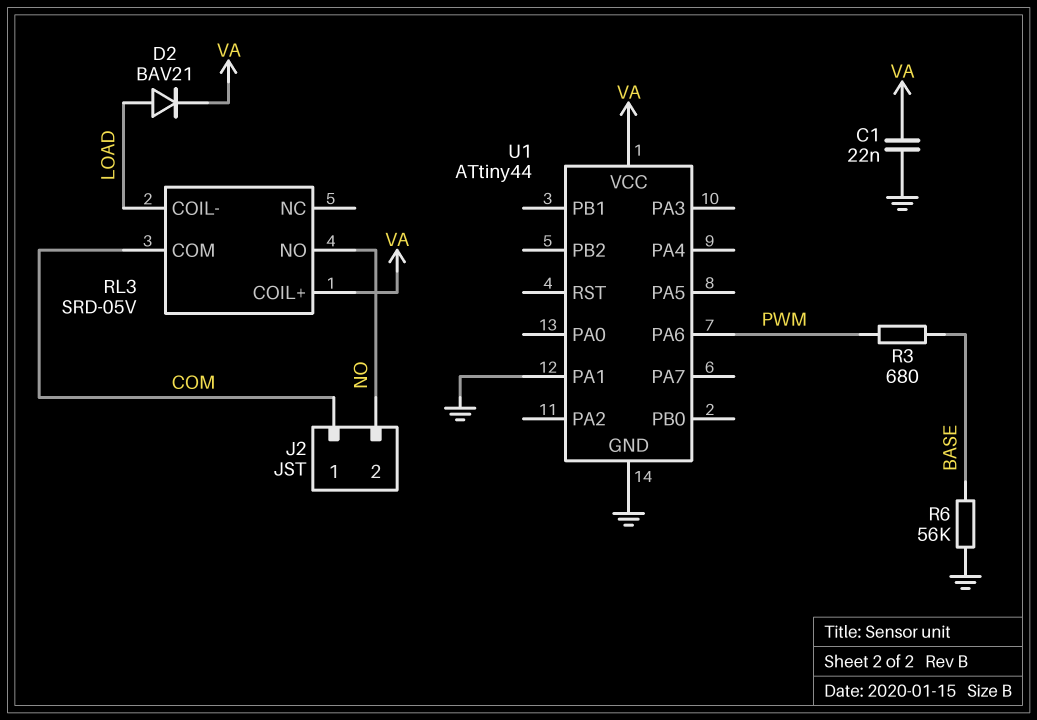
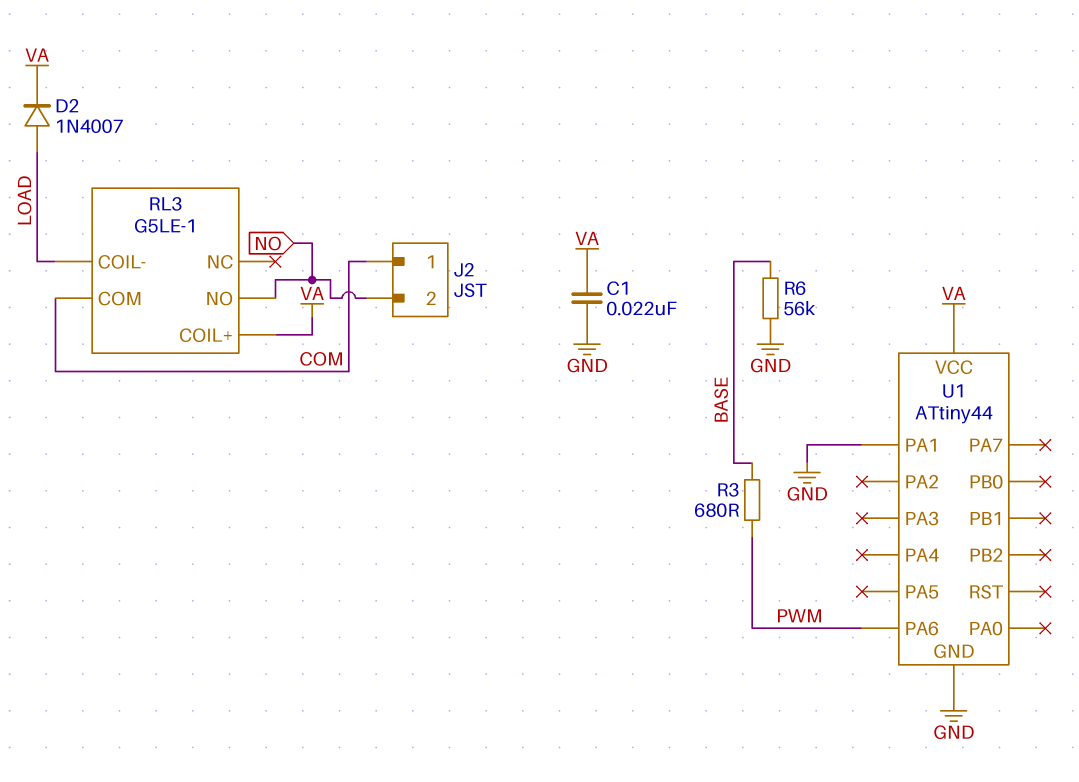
D2: diode BAV21 (A LOAD, K VA) -> diode 1N4007 (A LOAD, K VA)
RL3: SRD-05V -> G5LE-1

